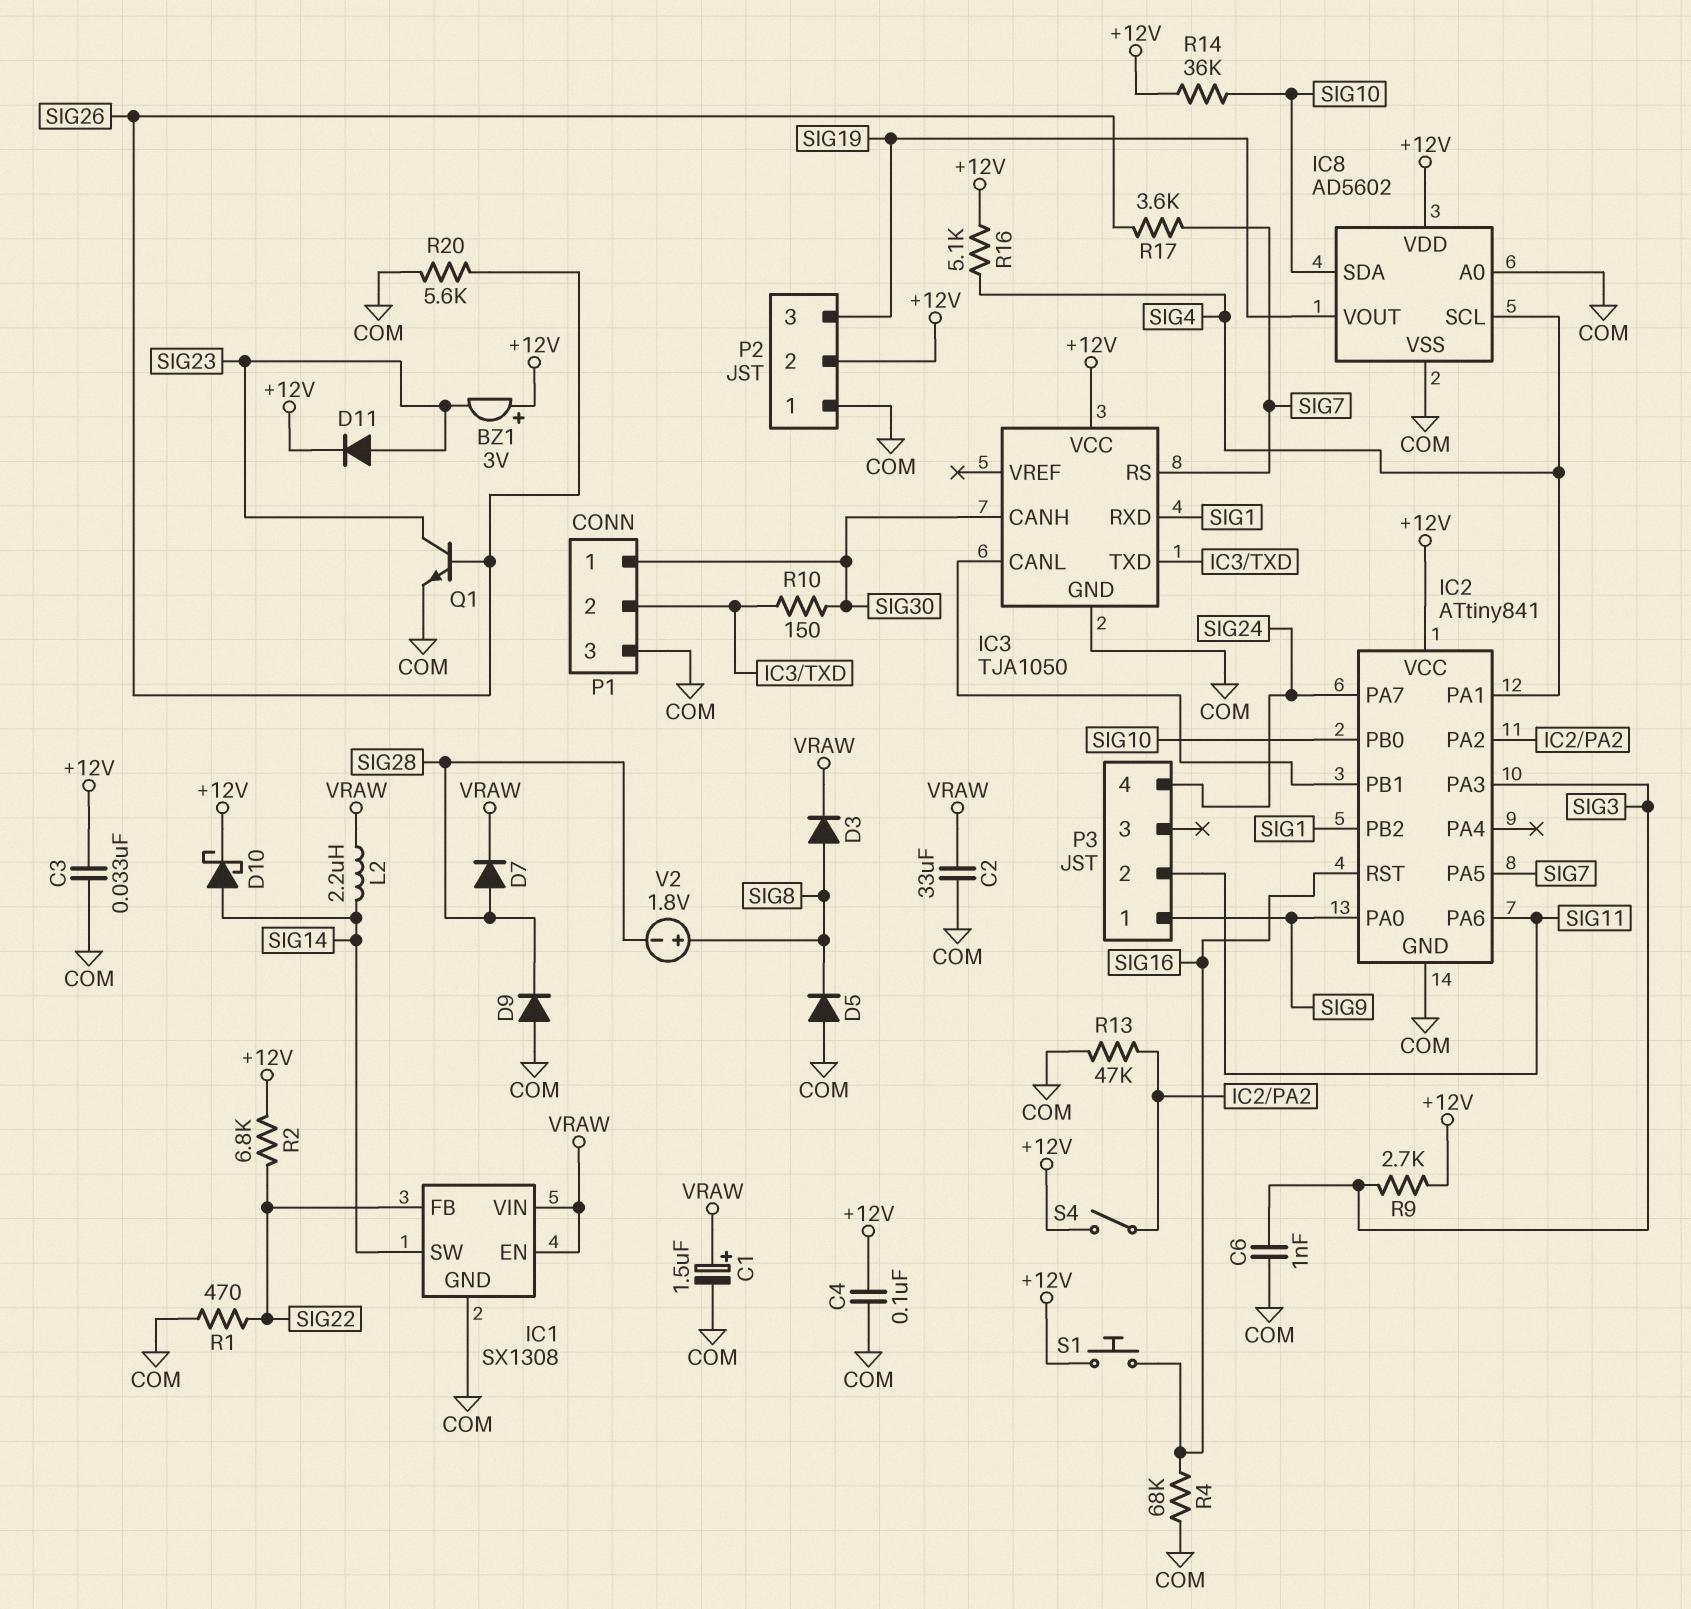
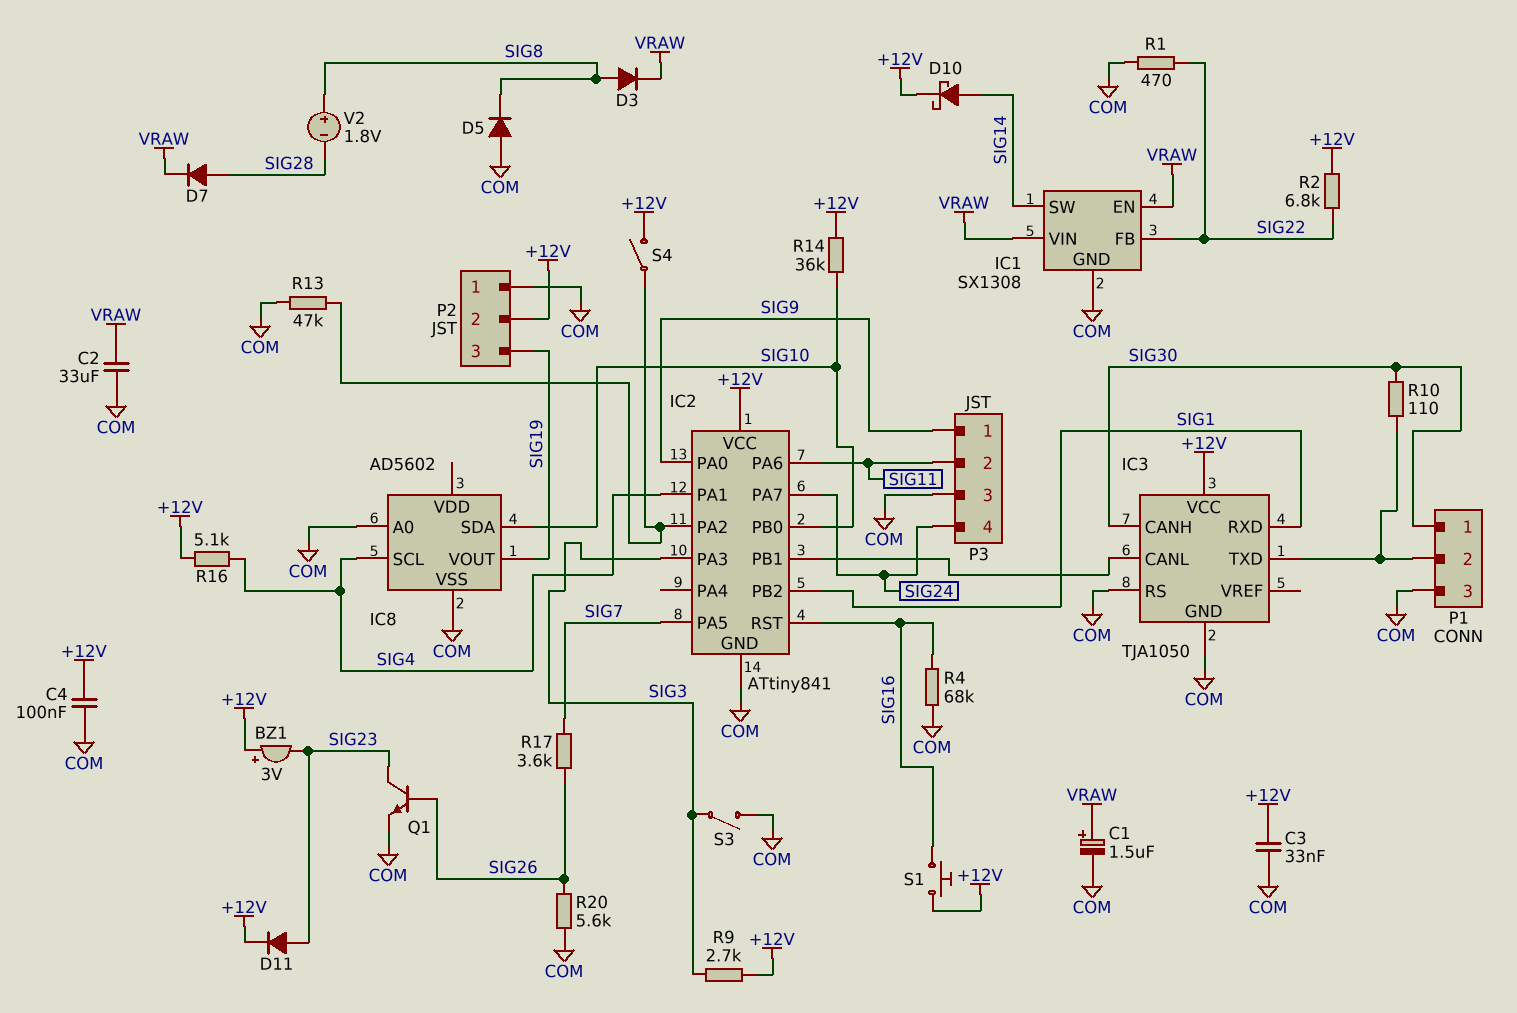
C6: 1nF (COM, SIG3) -> none
D9: diode (A COM, K SIG28) -> none
IC3 pin RS: SIG7 -> COM
IC8 pin VDD: +12V -> none
L2: 2.2uH (SIG14, VRAW) -> none
P3 pin 3: none -> COM
R10: 150 (IC3/TXD, SIG30) -> 110 (IC3/TXD, SIG30)
S3: none -> switch (COM, SIG3)

